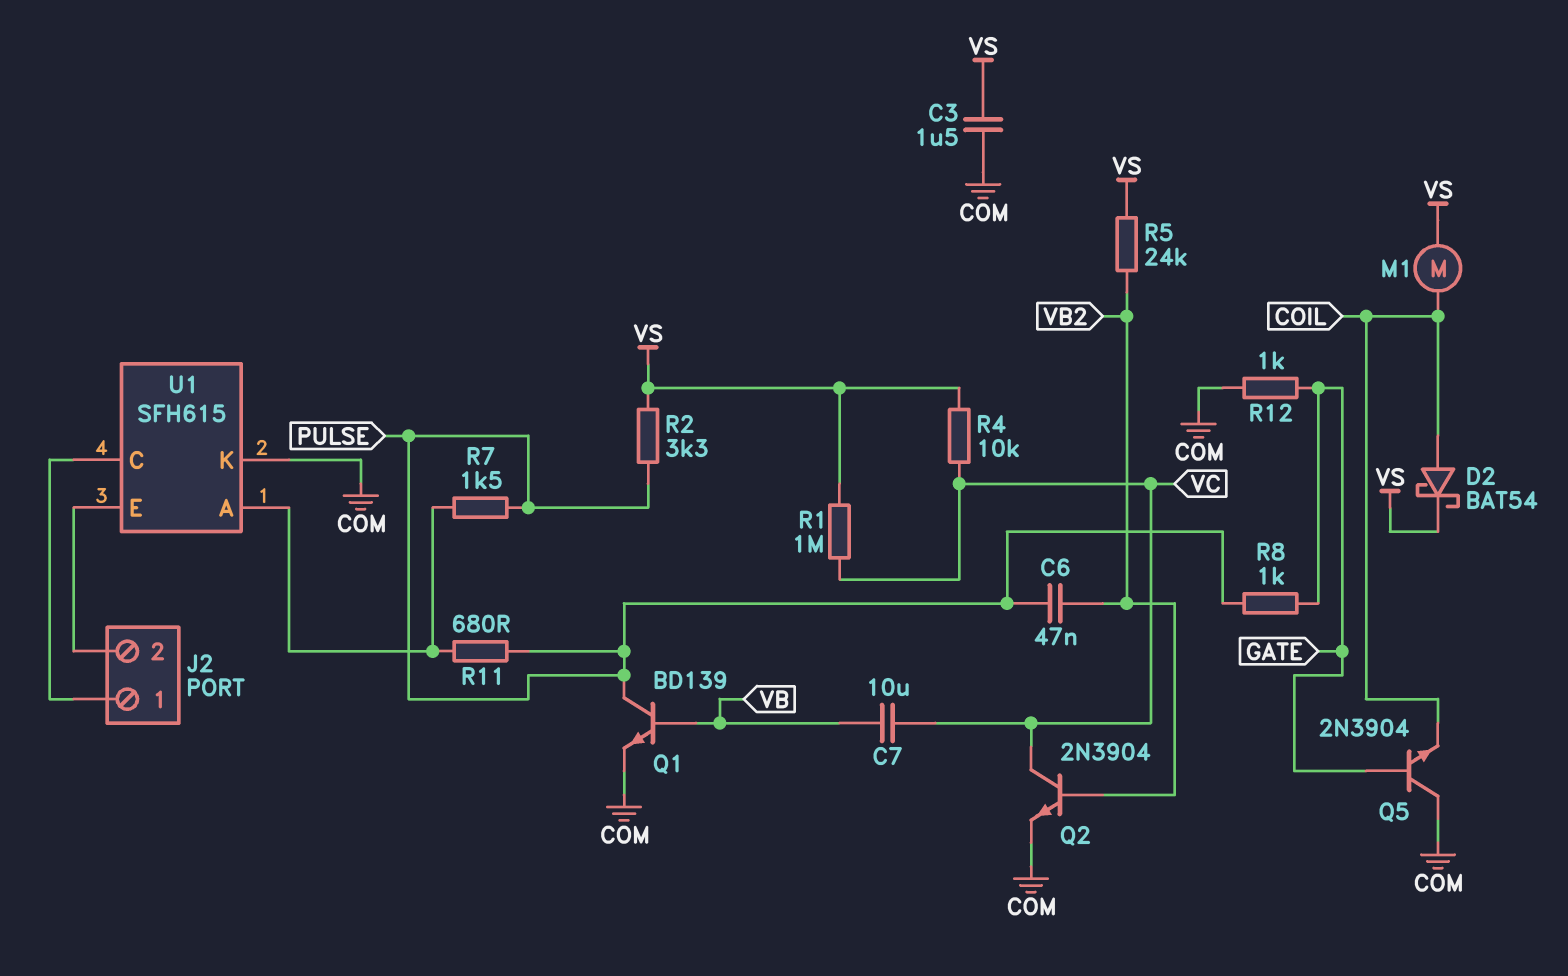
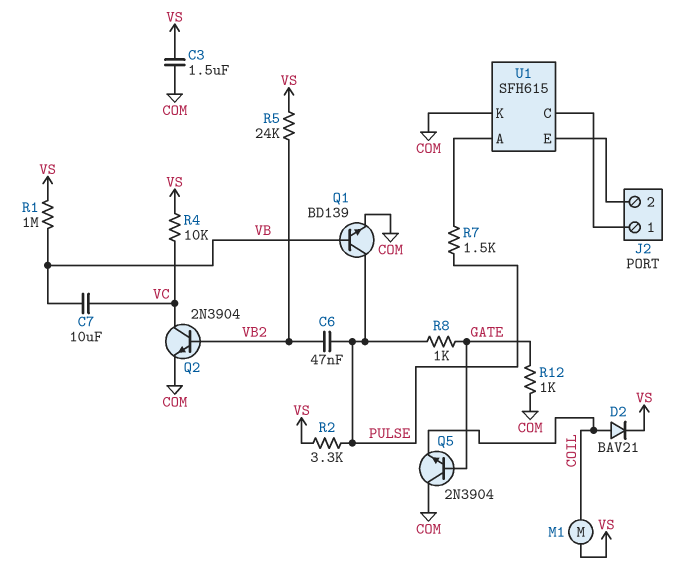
D2: schottky BAT54 (A COIL, K VS) -> diode BAV21 (A COIL, K VS)
R1: 1M (VC, VS) -> 1M (VB, VS)
R11: 680 (PULSE, U1/A) -> none

